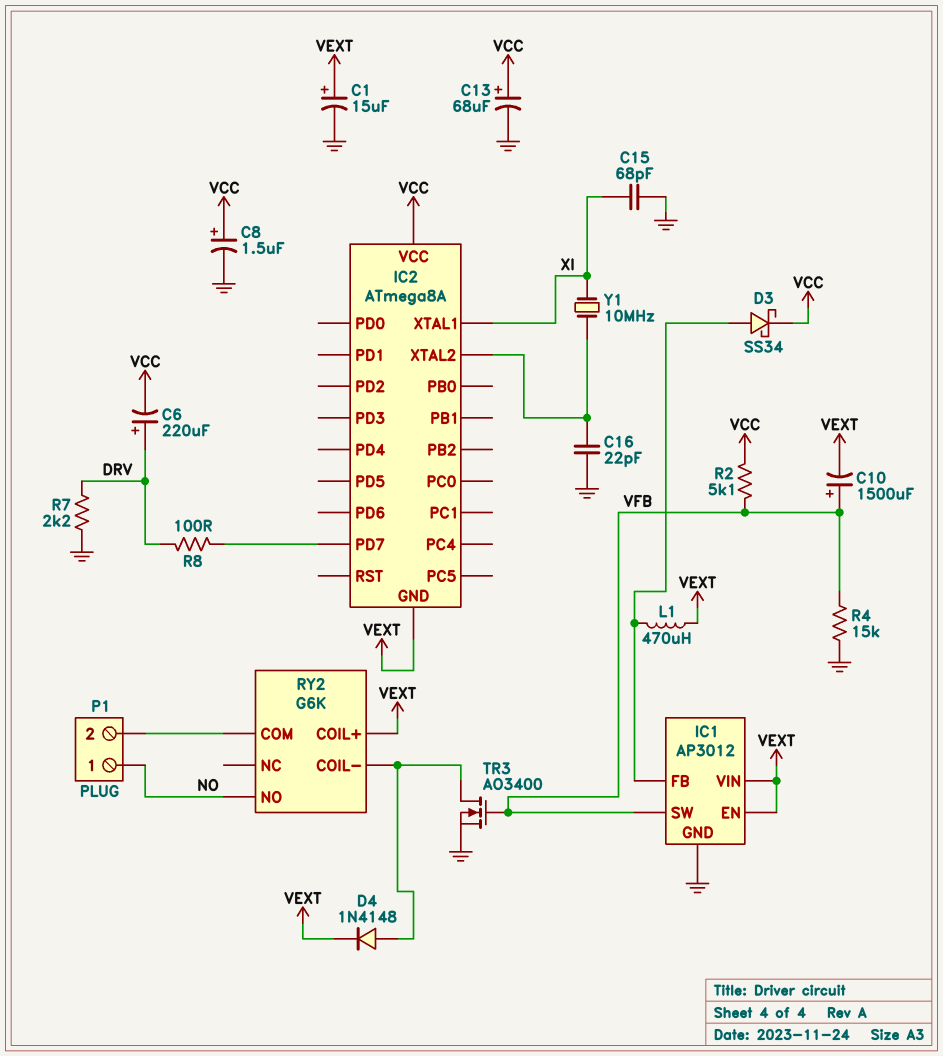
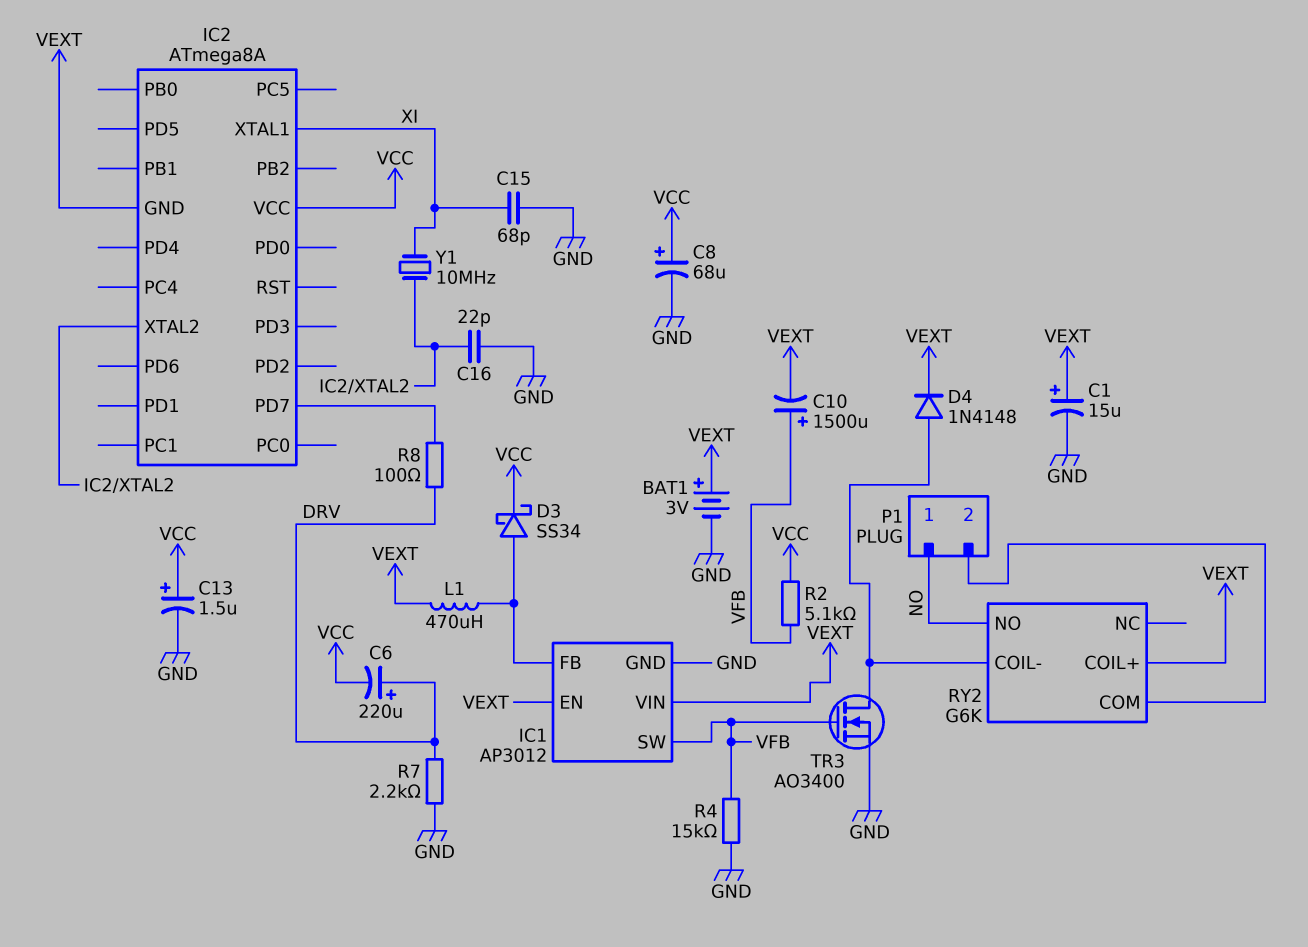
BAT1: none -> 3V (plus VEXT, minus GND)
C8: 1.5uF (plus VCC, minus GND) -> 68uF (plus VCC, minus GND)
C13: 68uF (plus VCC, minus GND) -> 1.5uF (plus VCC, minus GND)

